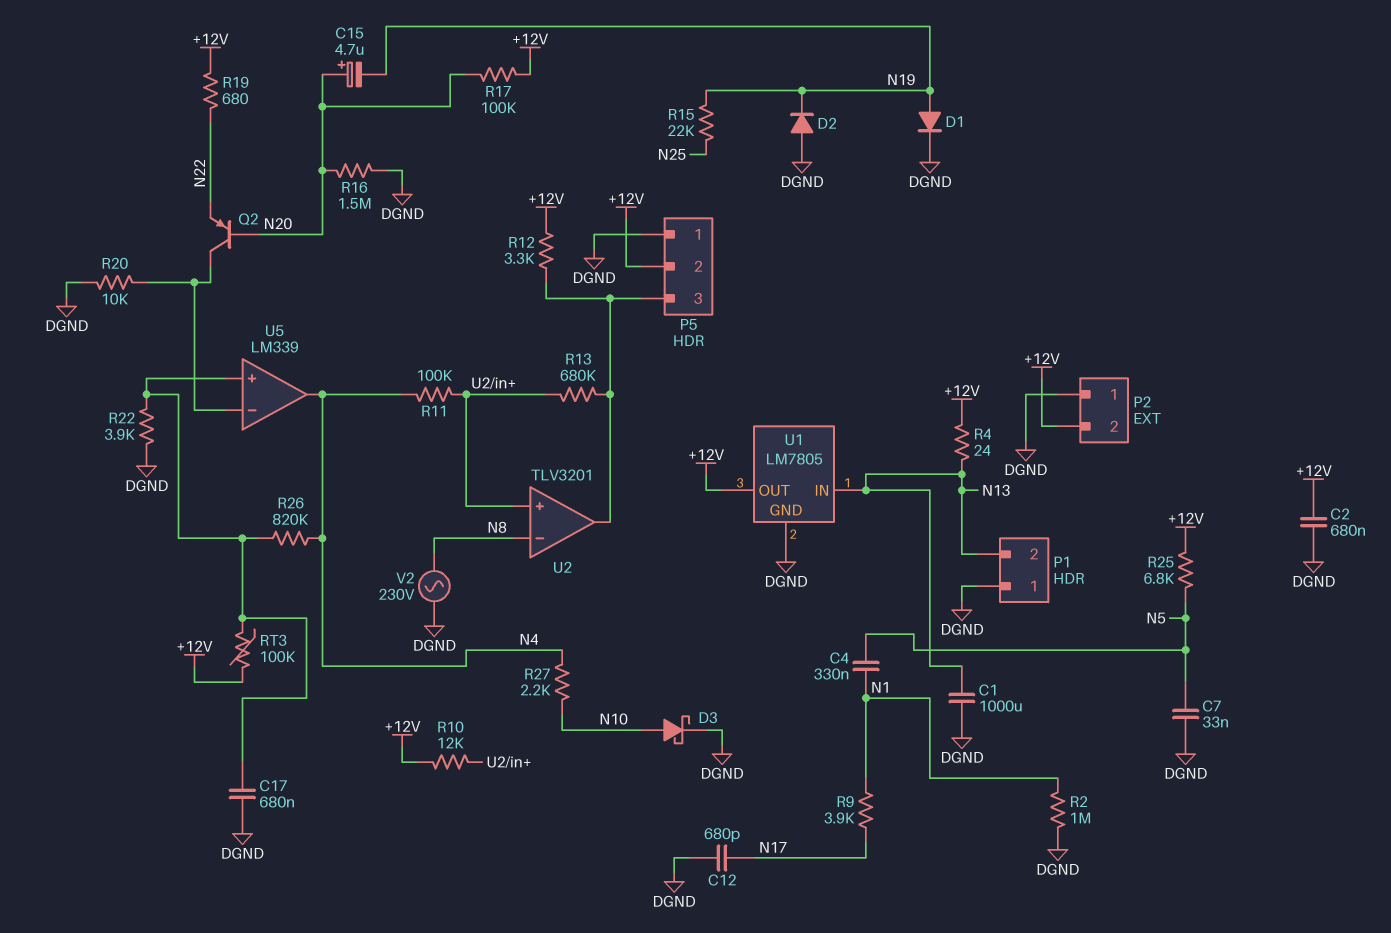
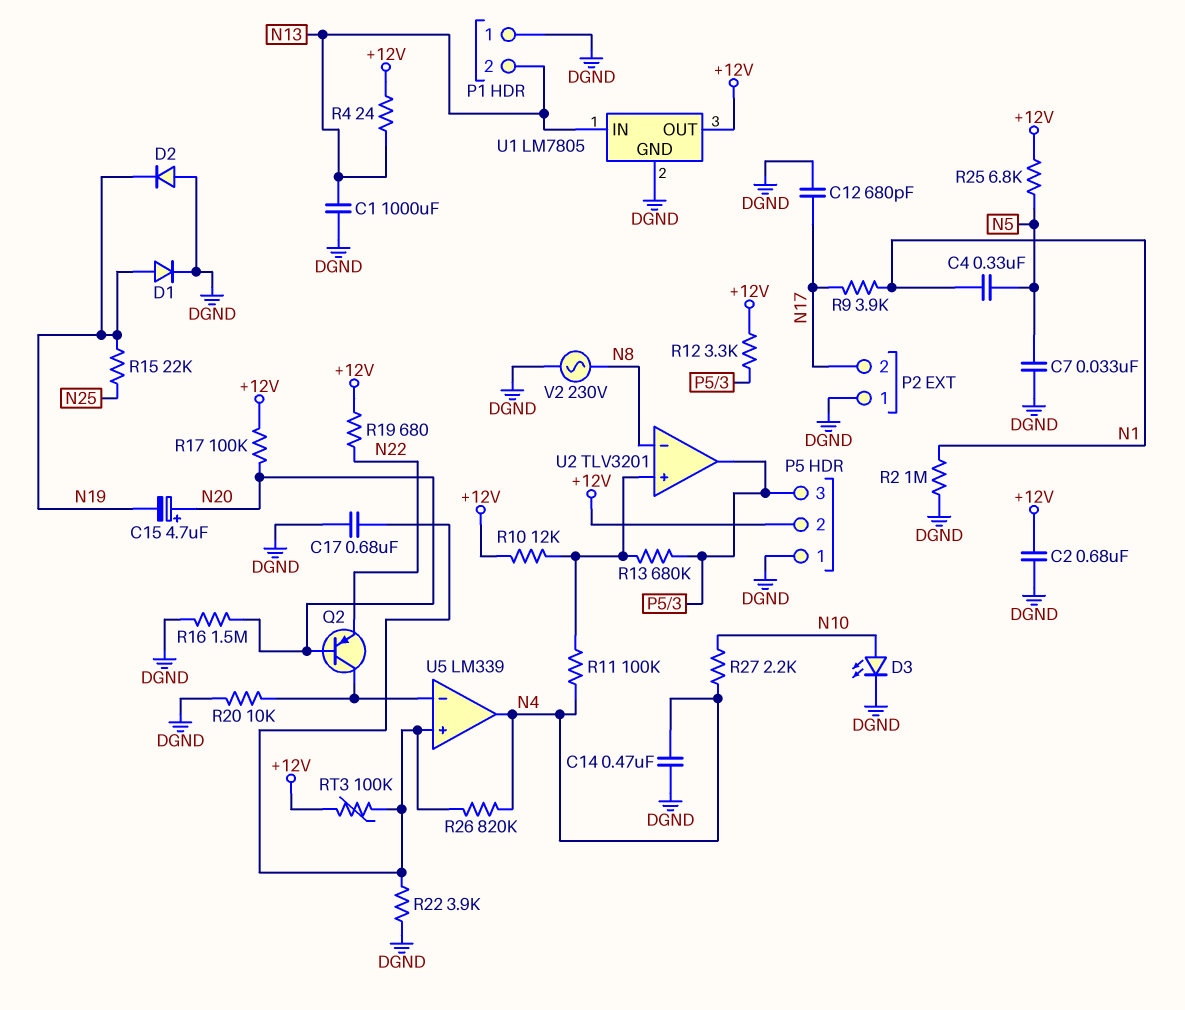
C14: none -> 470nF (DGND, N4)
D3: schottky (A N10, K DGND) -> LED (A N10, K DGND)
P2 pin 2: +12V -> N17

